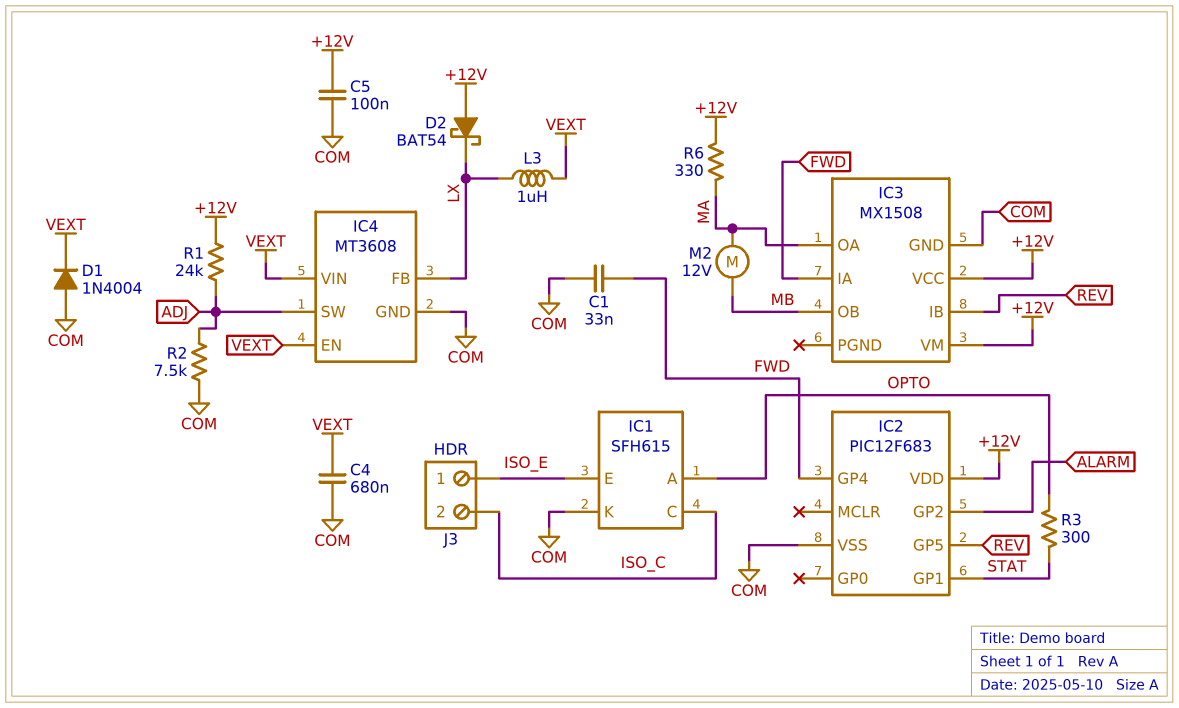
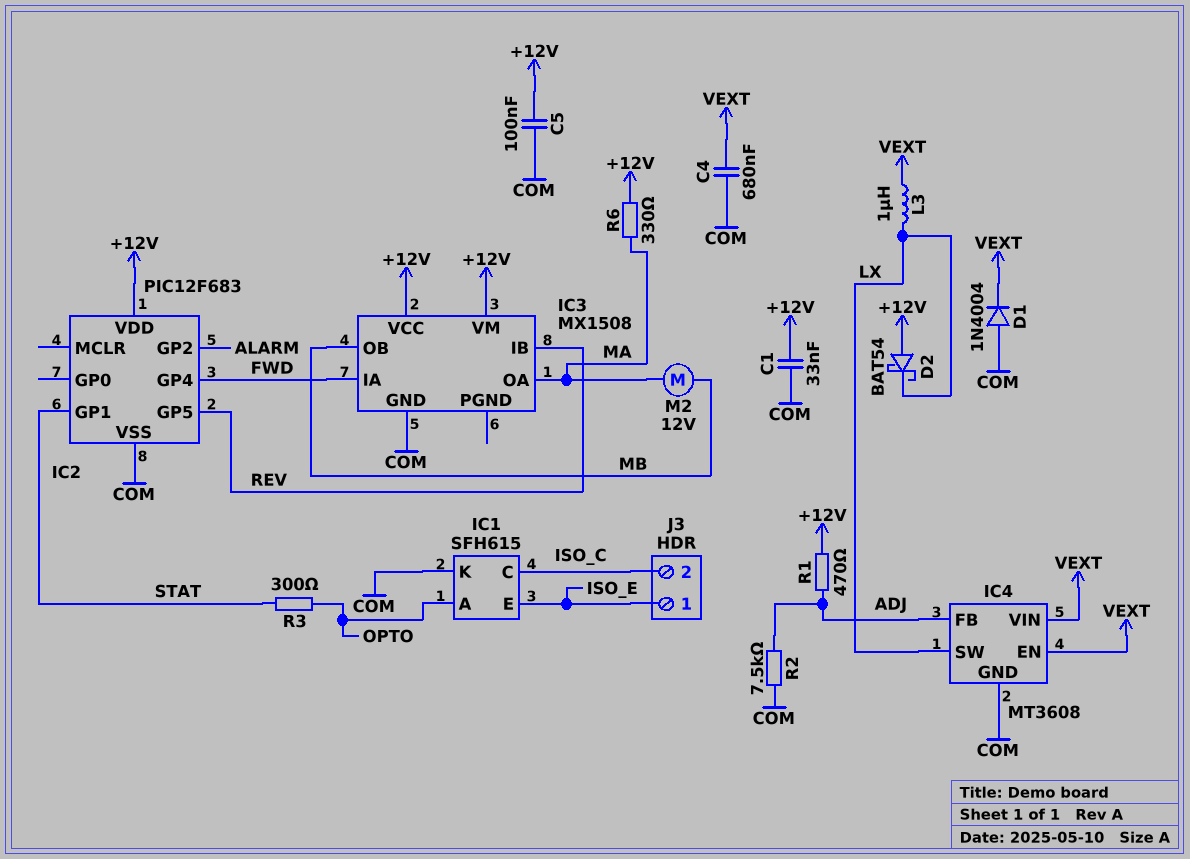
C1: 33nF (COM, FWD) -> 33nF (+12V, COM)
IC4 pin FB: LX -> ADJ
IC4 pin SW: ADJ -> LX
R1: 24k (+12V, ADJ) -> 470 (+12V, ADJ)

